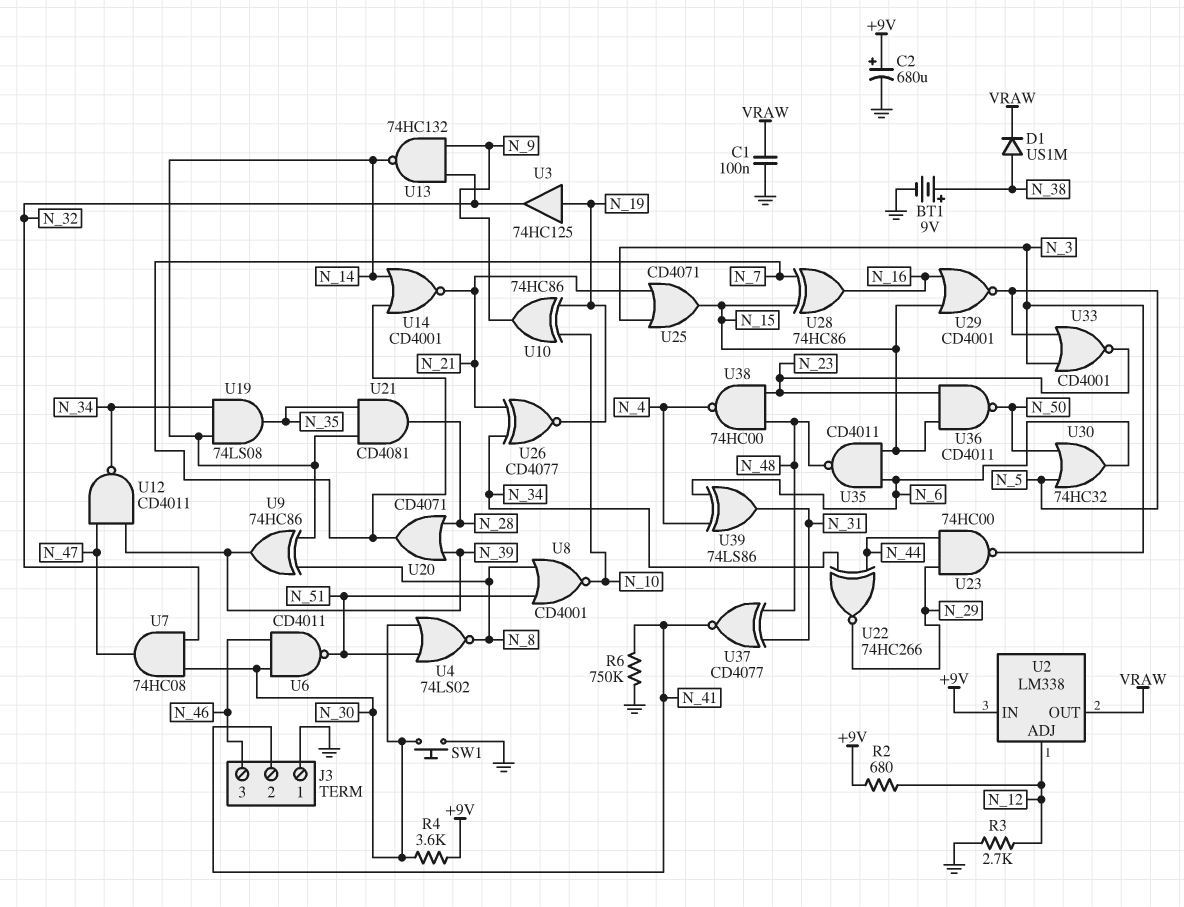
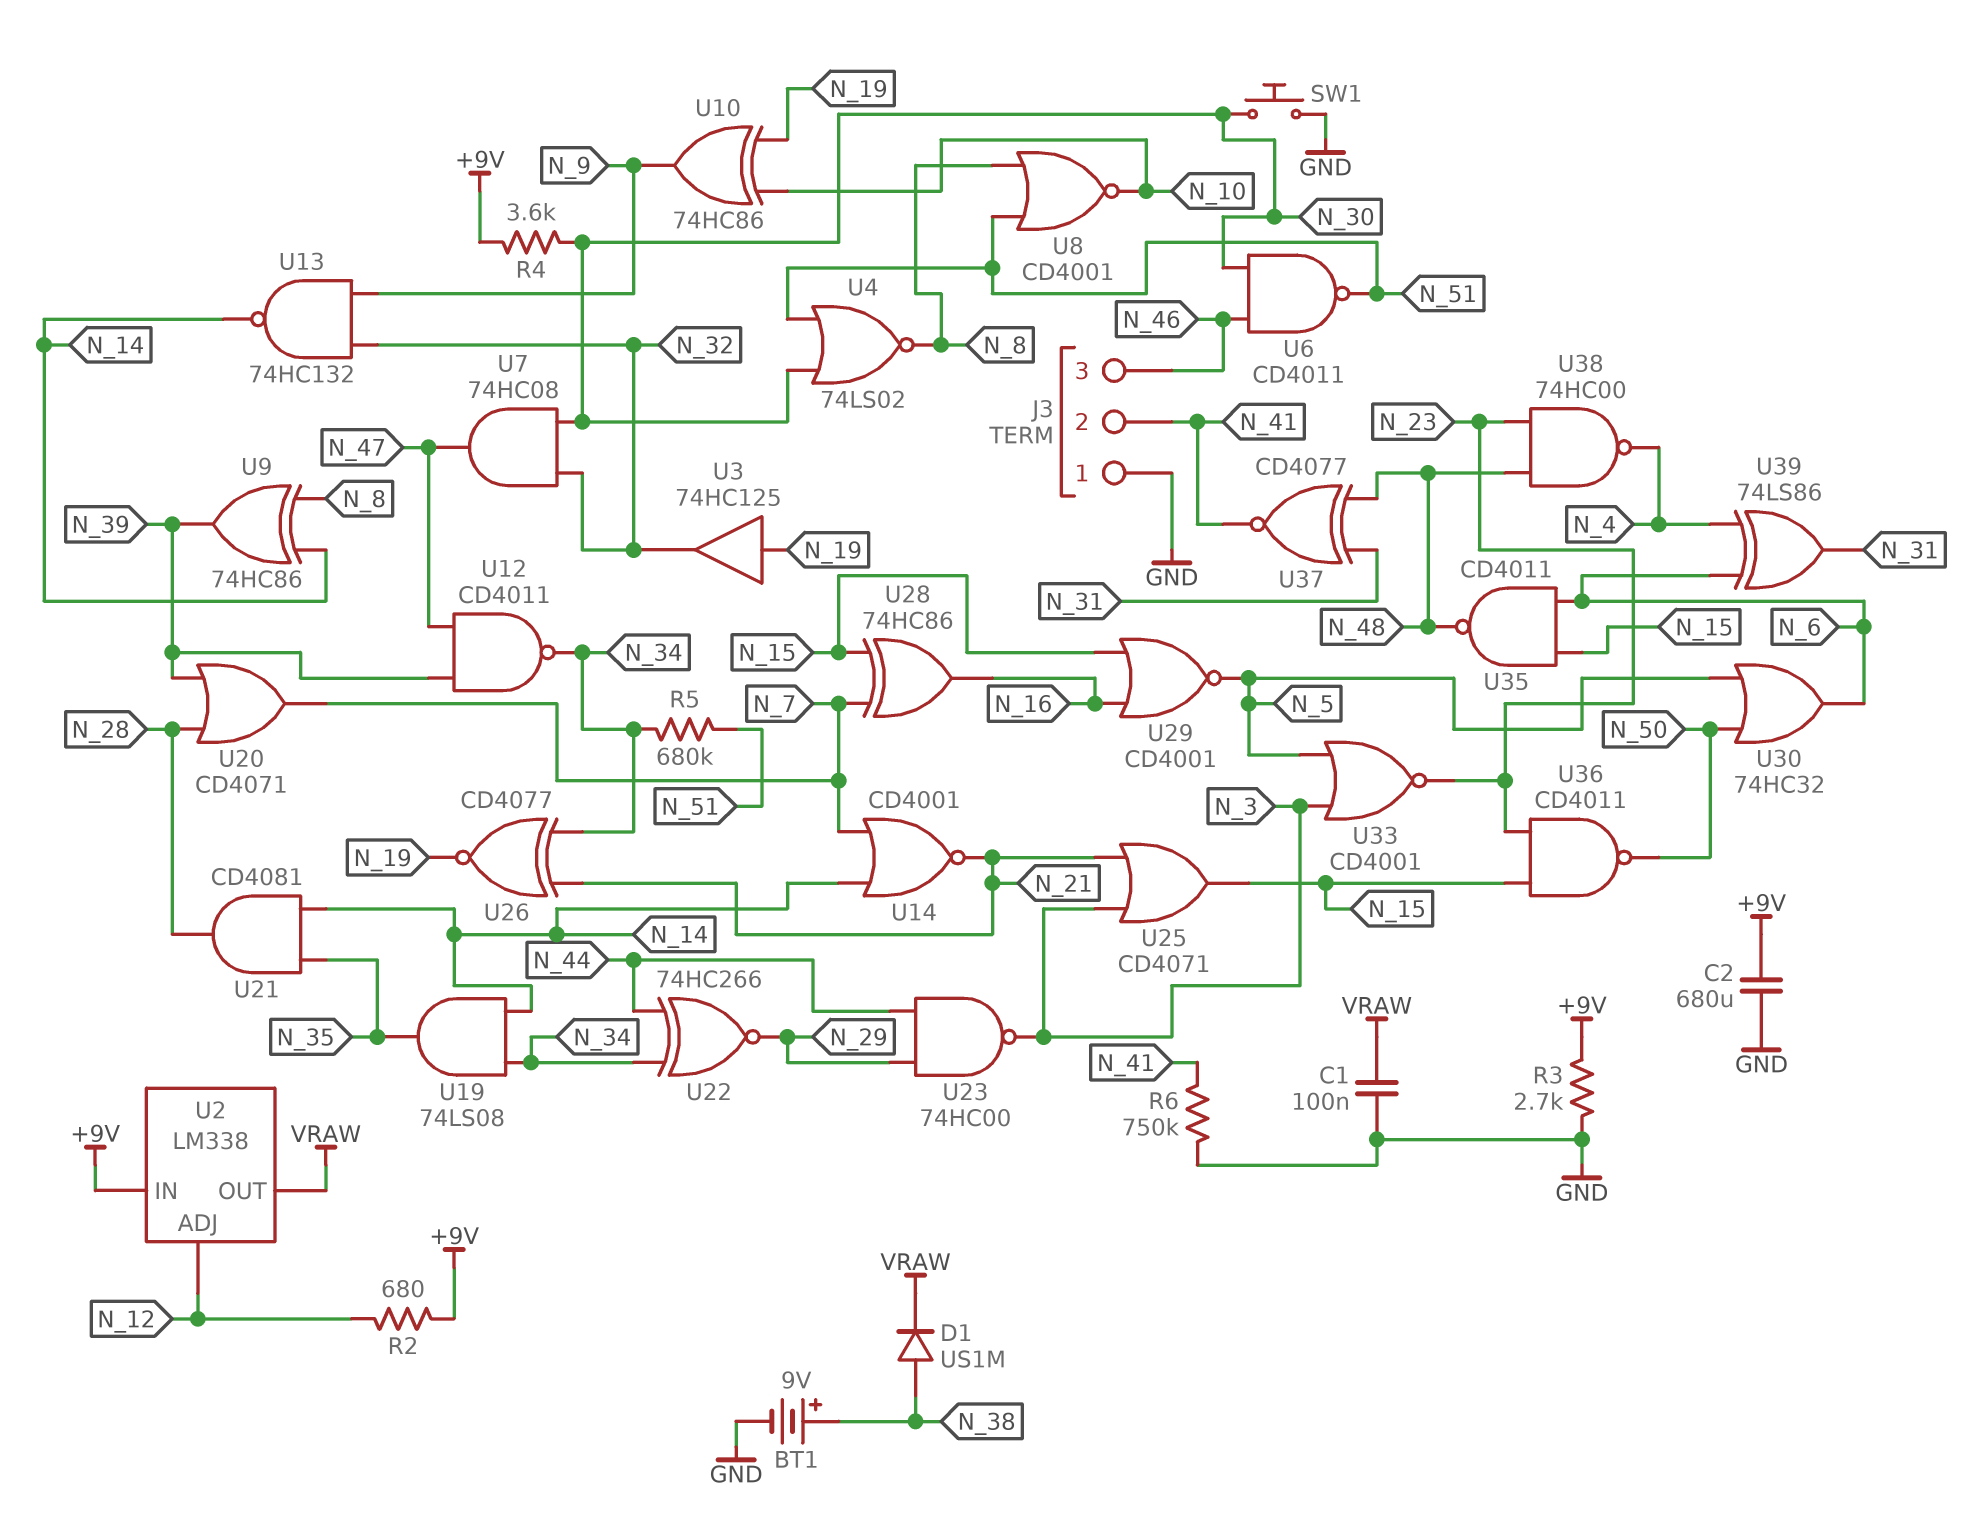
C2: 680uF (plus +9V, minus GND) -> 680uF (+9V, GND)
R3: 2.7k (GND, N_12) -> 2.7k (+9V, GND)
R5: none -> 680k (N_34, N_51)

